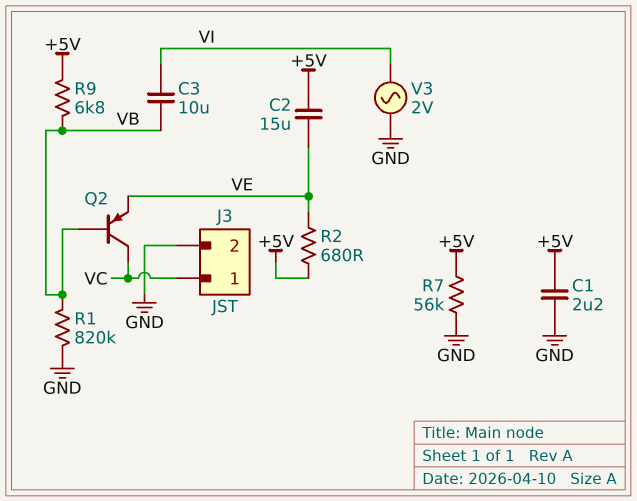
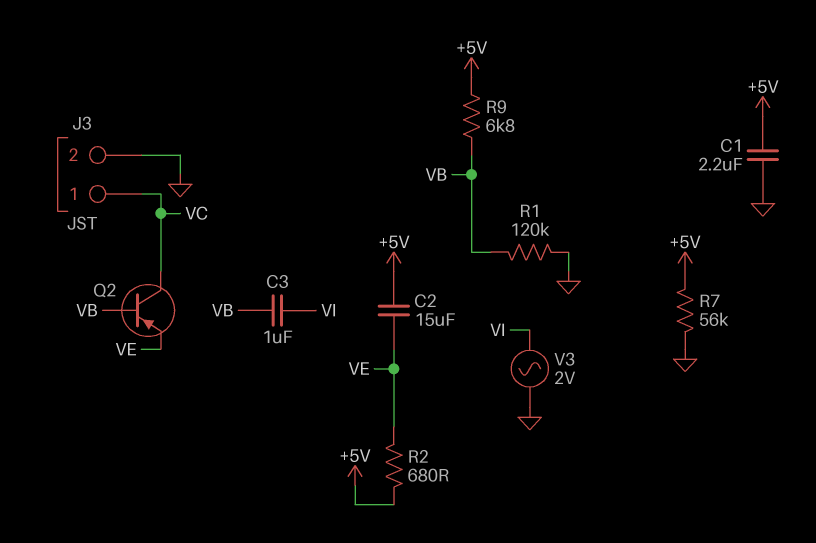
C3: 10uF (VB, VI) -> 1uF (VB, VI)
R1: 820k (GND, VB) -> 120k (GND, VB)

